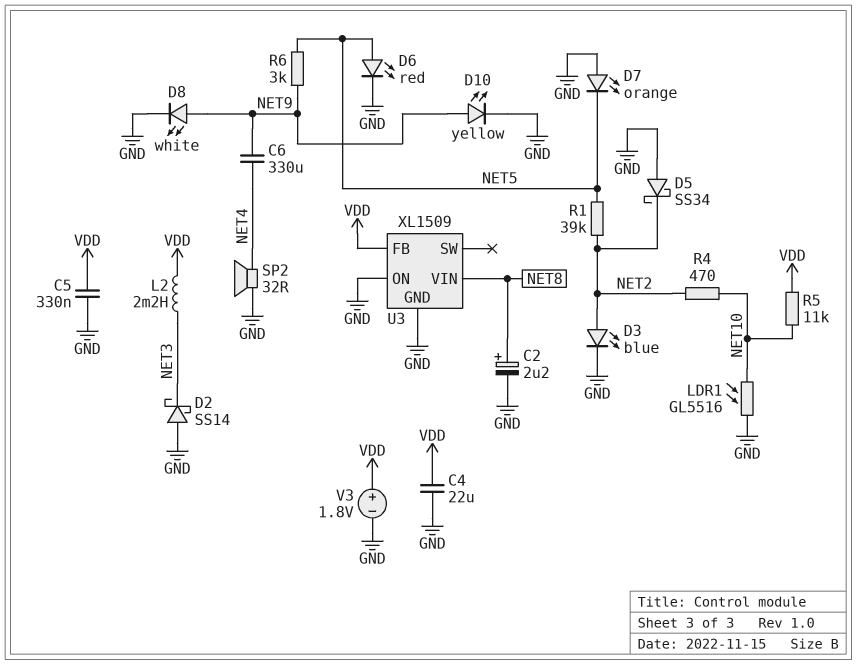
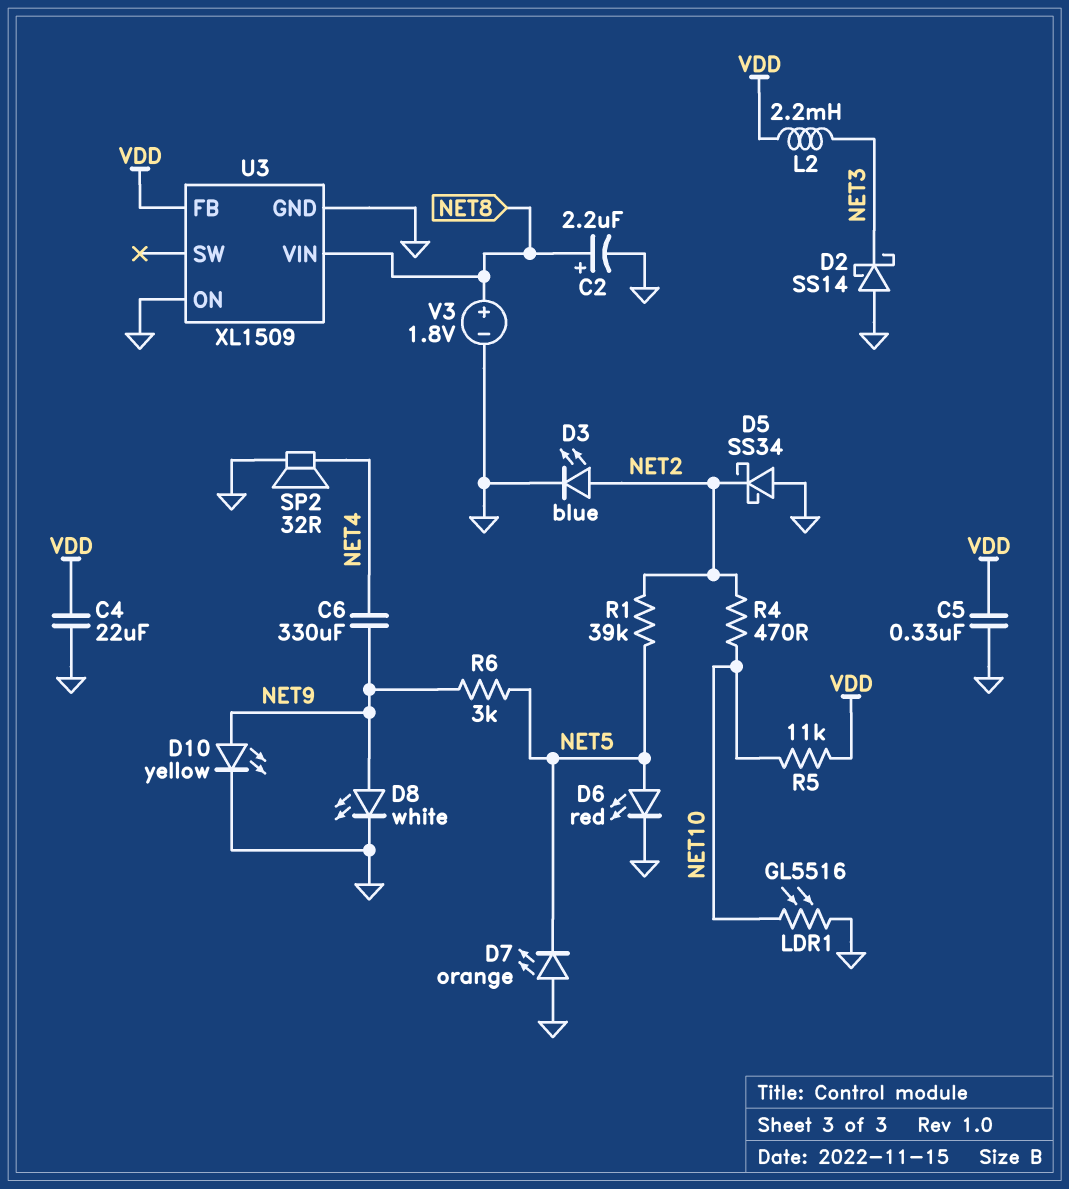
V3: 1.8V (plus VDD, minus GND) -> 1.8V (plus NET8, minus GND)

